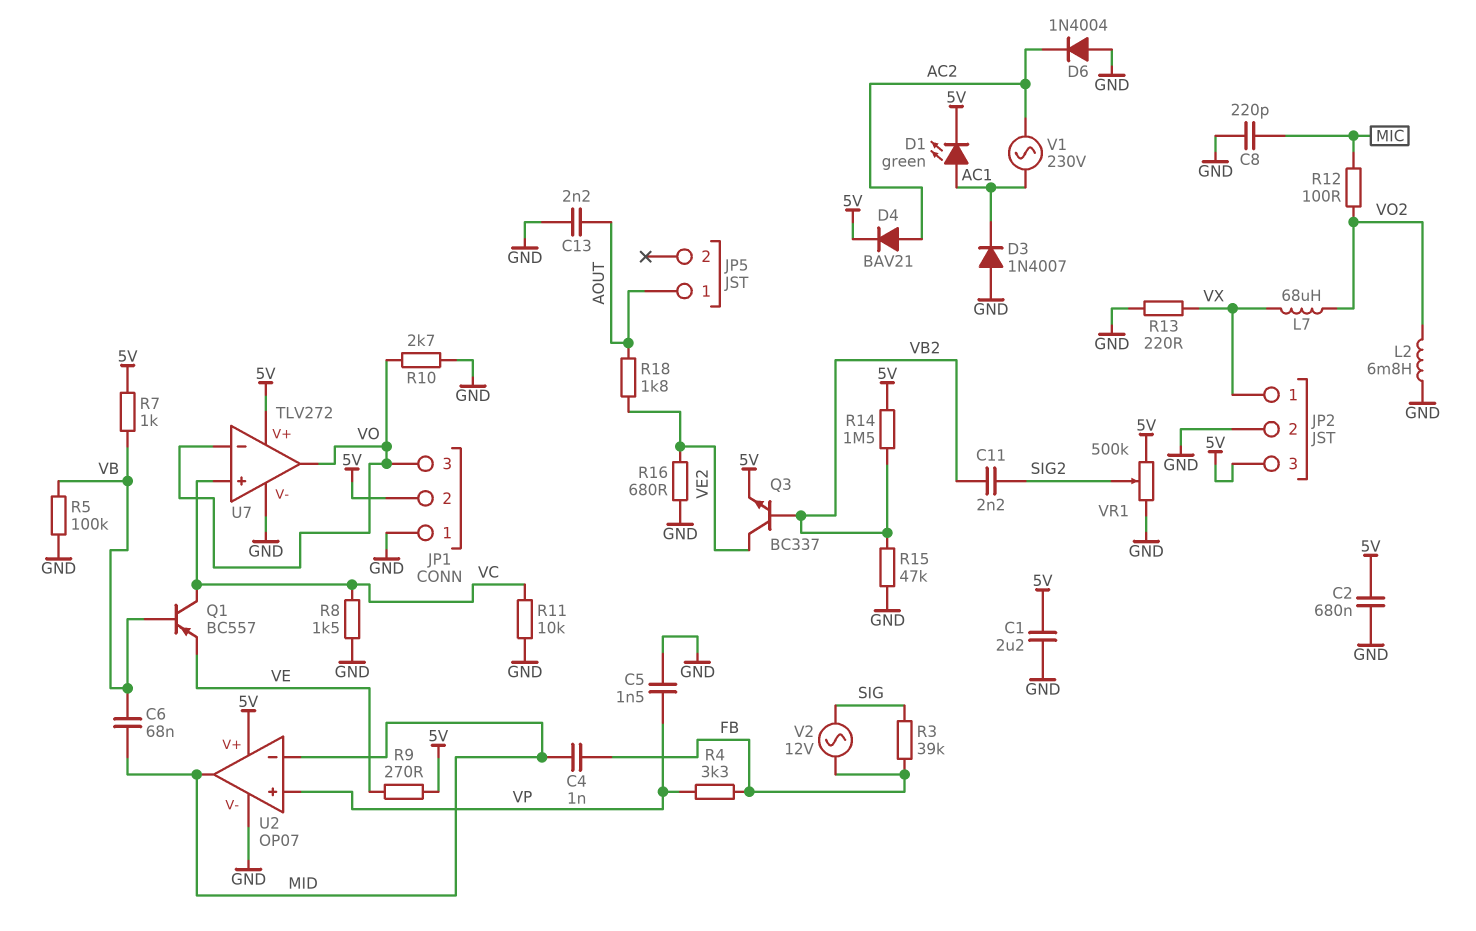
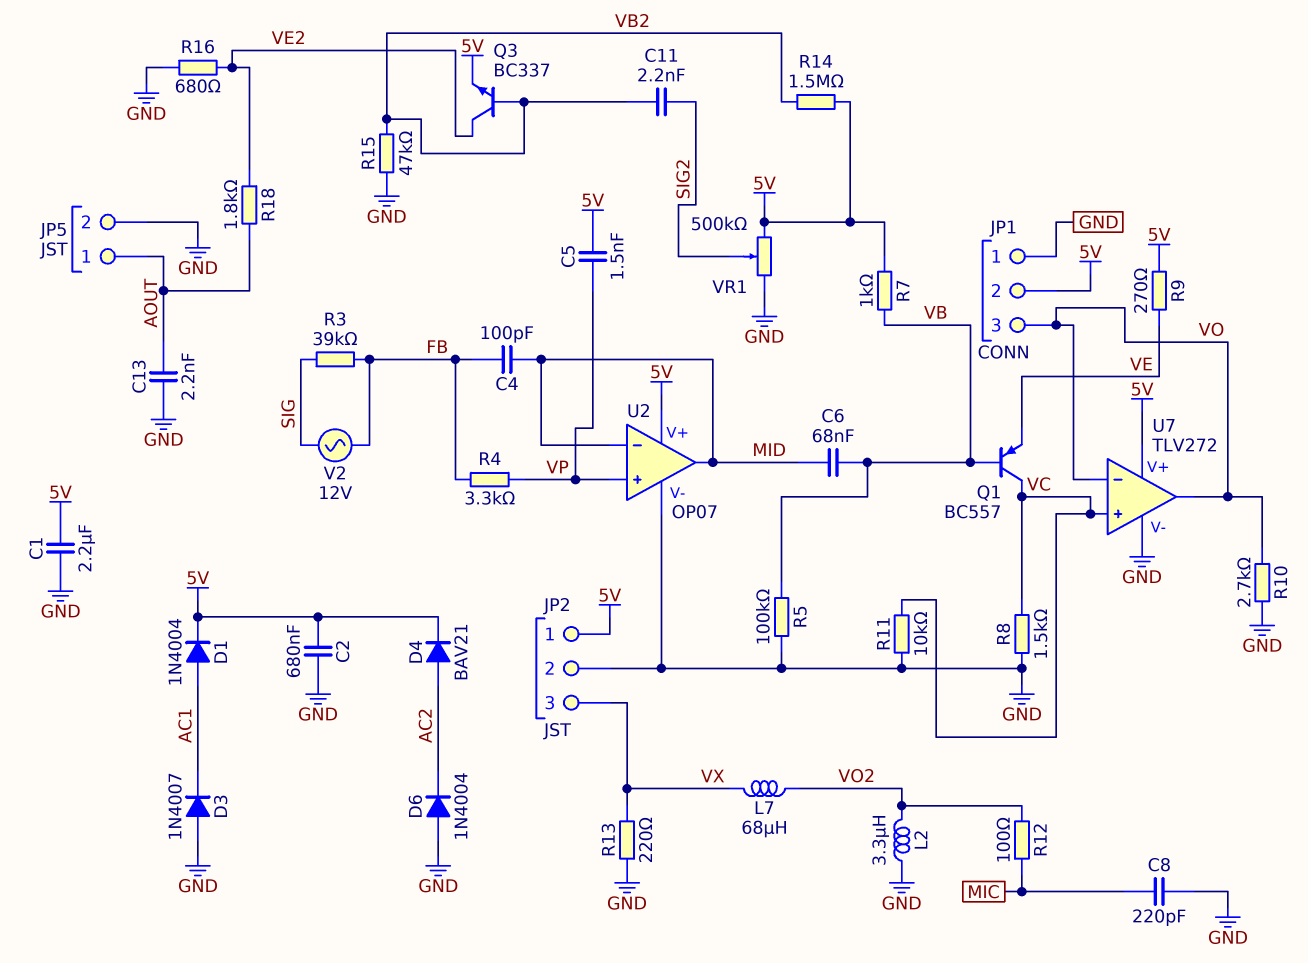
C4: 1nF (FB, MID) -> 100pF (FB, MID)
C5: 1.5nF (GND, VP) -> 1.5nF (5V, VP)
D1: LED green (A AC1, K 5V) -> diode 1N4004 (A AC1, K 5V)
JP2 pin 1: VX -> 5V
JP2 pin 3: 5V -> VX
JP5 pin 2: none -> GND
L2: 6.8mH (GND, VO2) -> 3.3uH (GND, VO2)
V1: AC 230V (AC1, AC2) -> none

